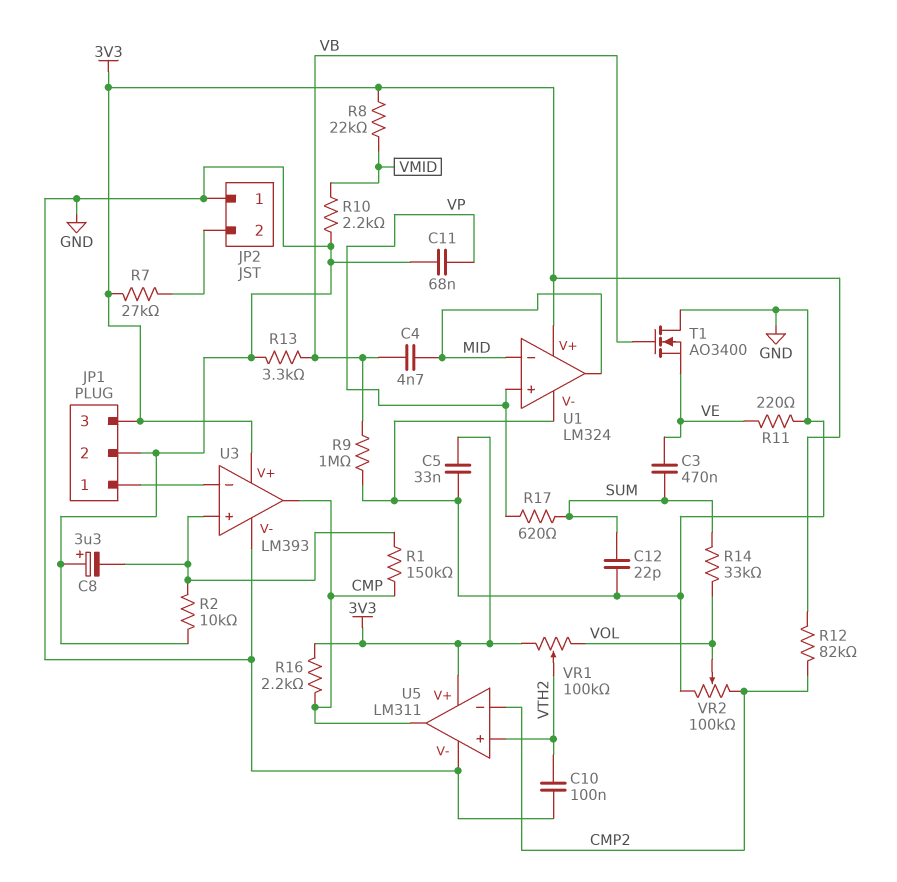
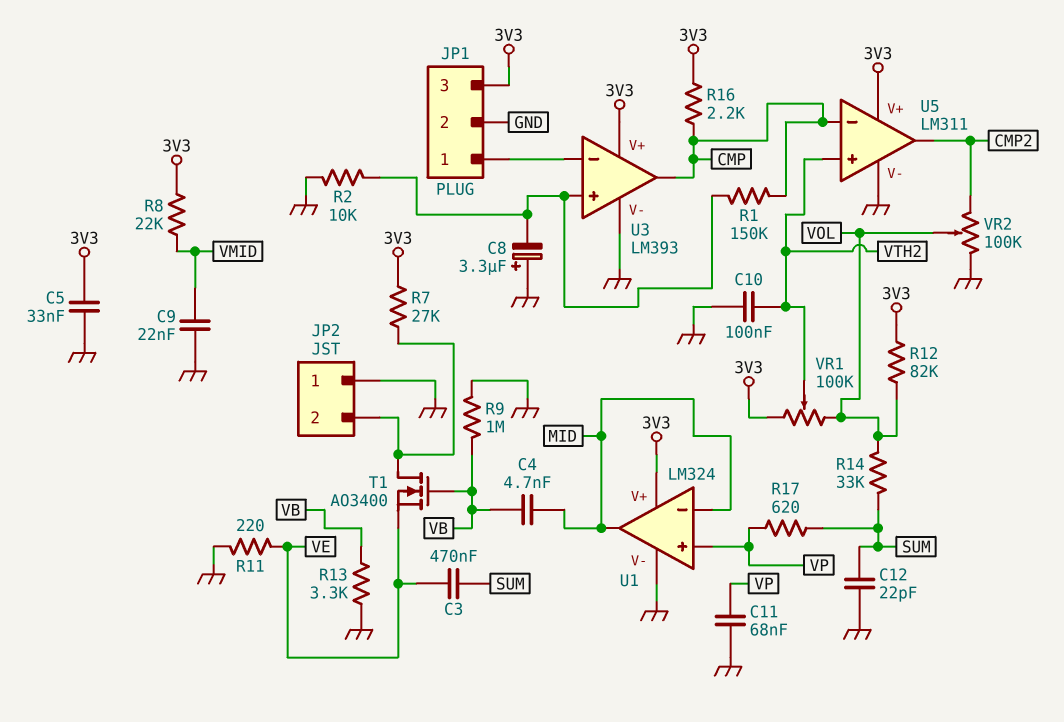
C9: none -> 22nF (GND, VMID)
R10: 2.2k (GND, VMID) -> none
R12: 82k (3V3, CMP2) -> 82k (3V3, VOL)
T1: NMOS AO3400 (G VB, D GND, S VE) -> NMOS AO3400 (G VB, D JP2/2, S VE)
U5 pin in-: CMP2 -> CMP
U5 pin out: CMP -> CMP2

